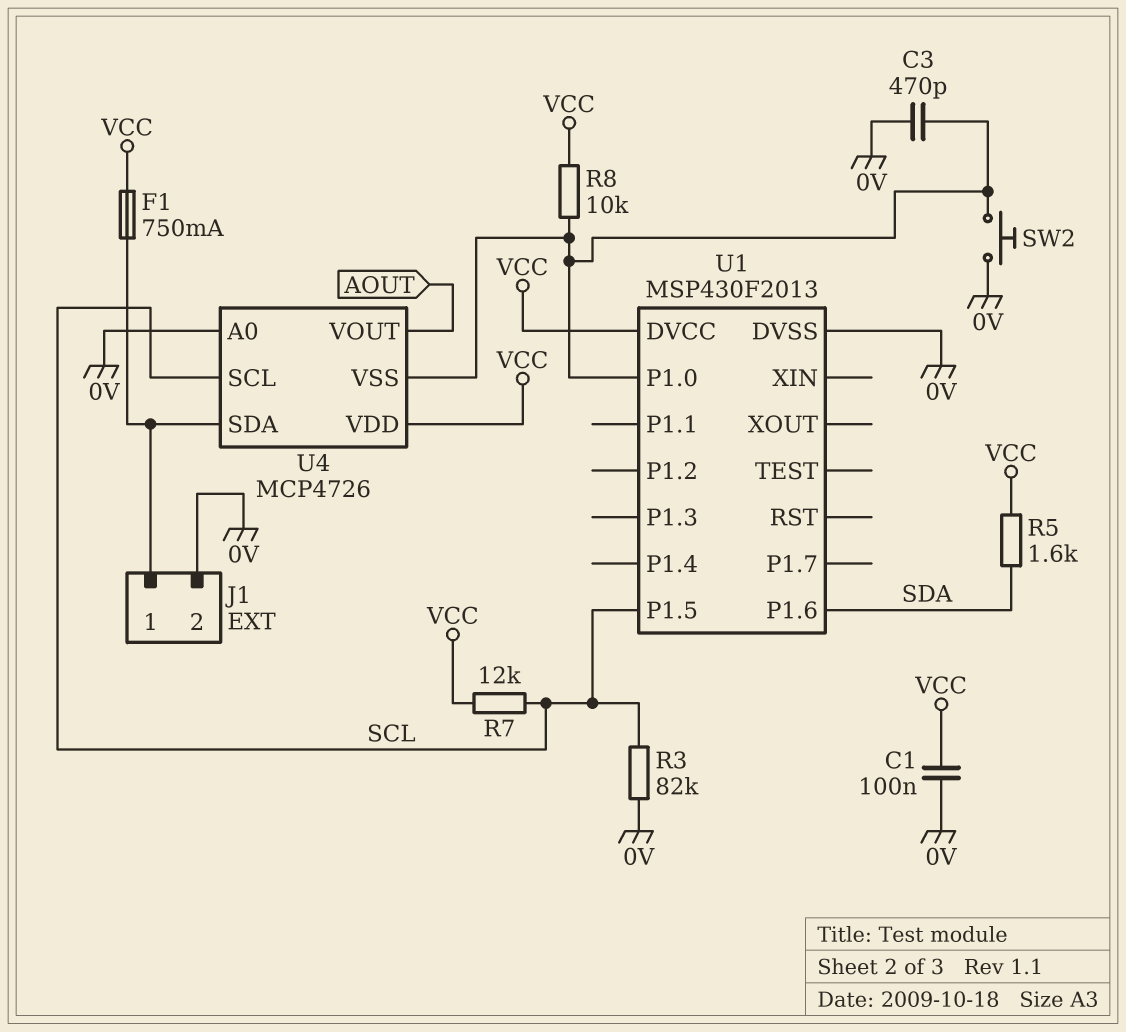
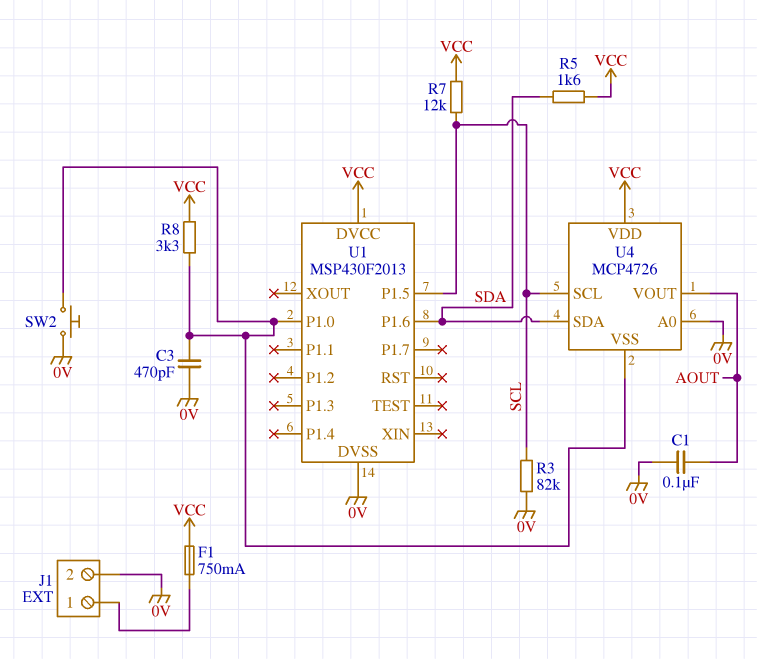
C1: 100nF (0V, VCC) -> 100nF (0V, AOUT)
R8: 10k (U1/P1.0, VCC) -> 3.3k (U1/P1.0, VCC)
U4 pin SDA: J1/1 -> SDA

